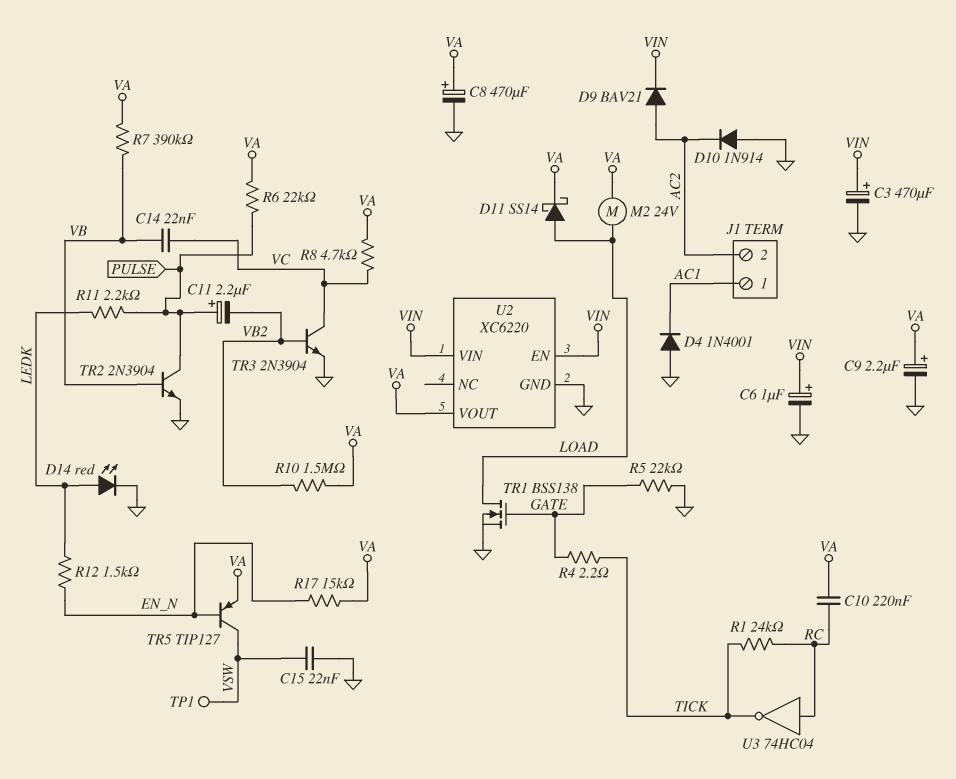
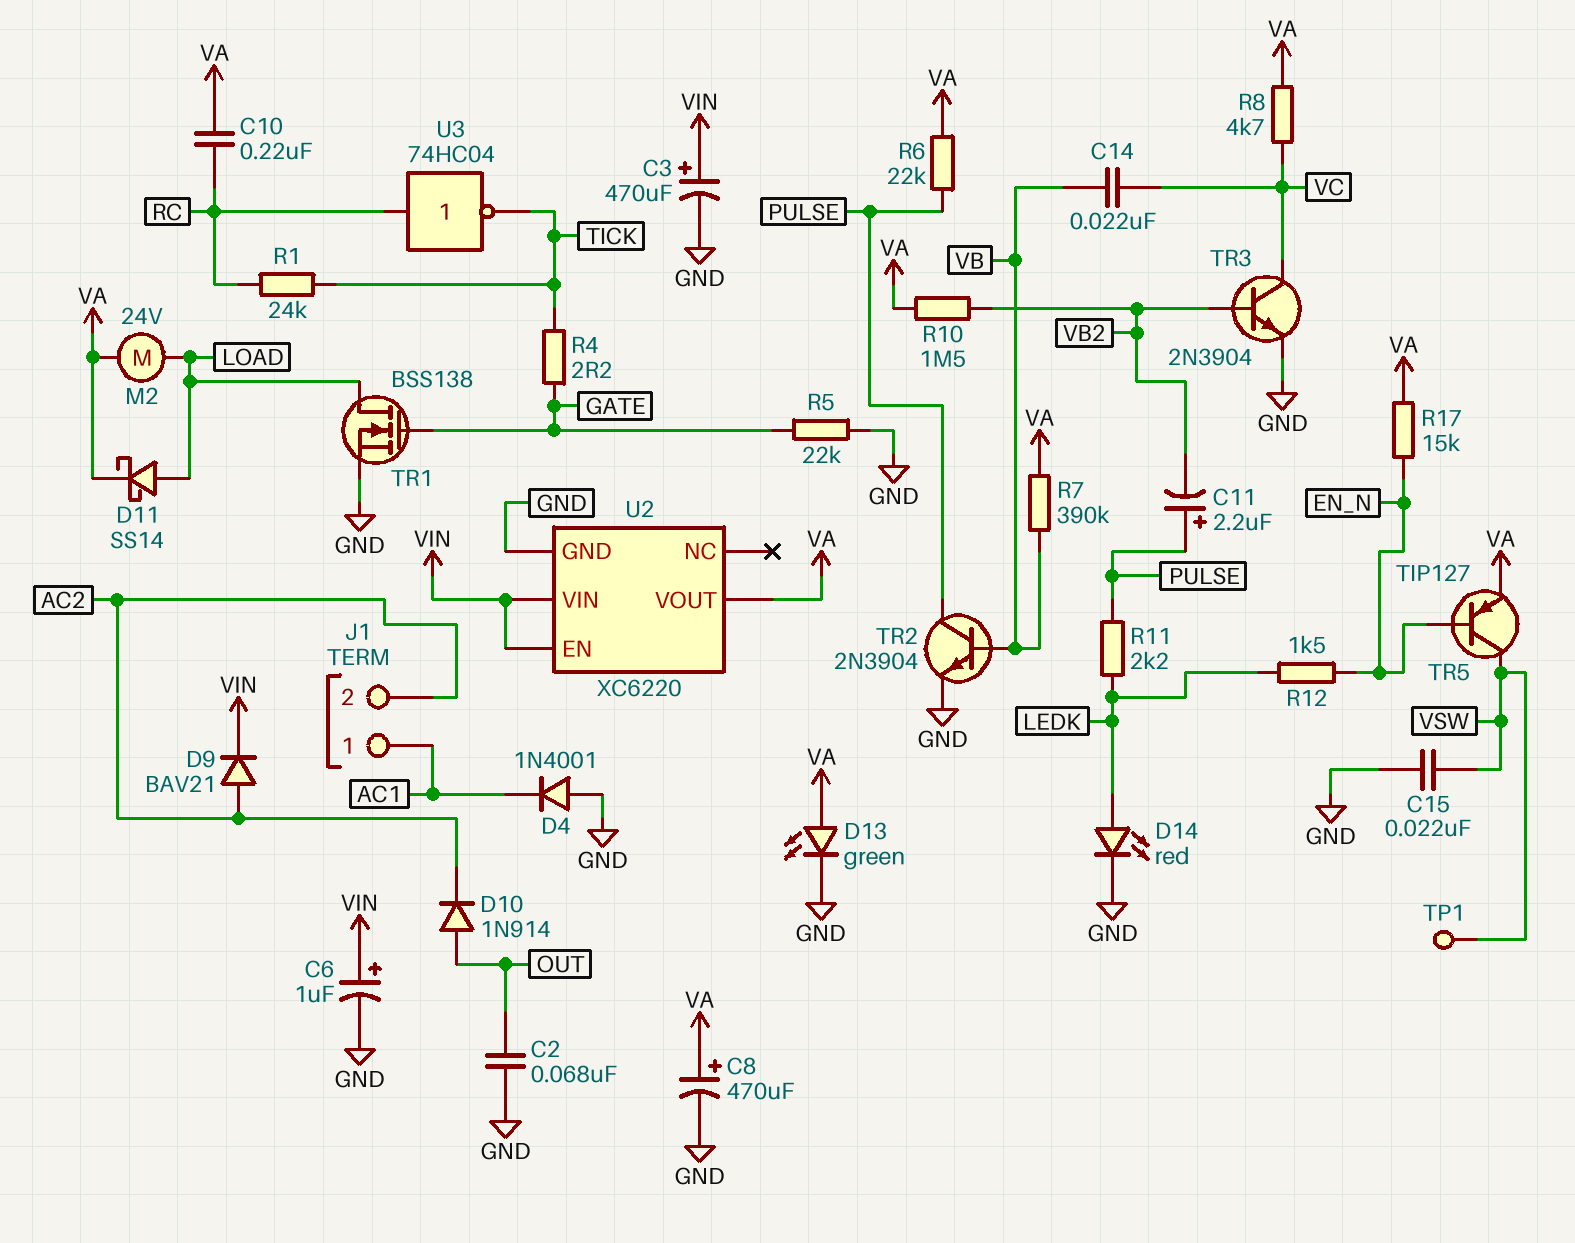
C2: none -> 68nF (GND, OUT)
C9: 2.2uF (plus VA, minus GND) -> none
D10: diode 1N914 (A GND, K AC2) -> diode 1N914 (A OUT, K AC2)
D13: none -> LED green (A VA, K GND)

